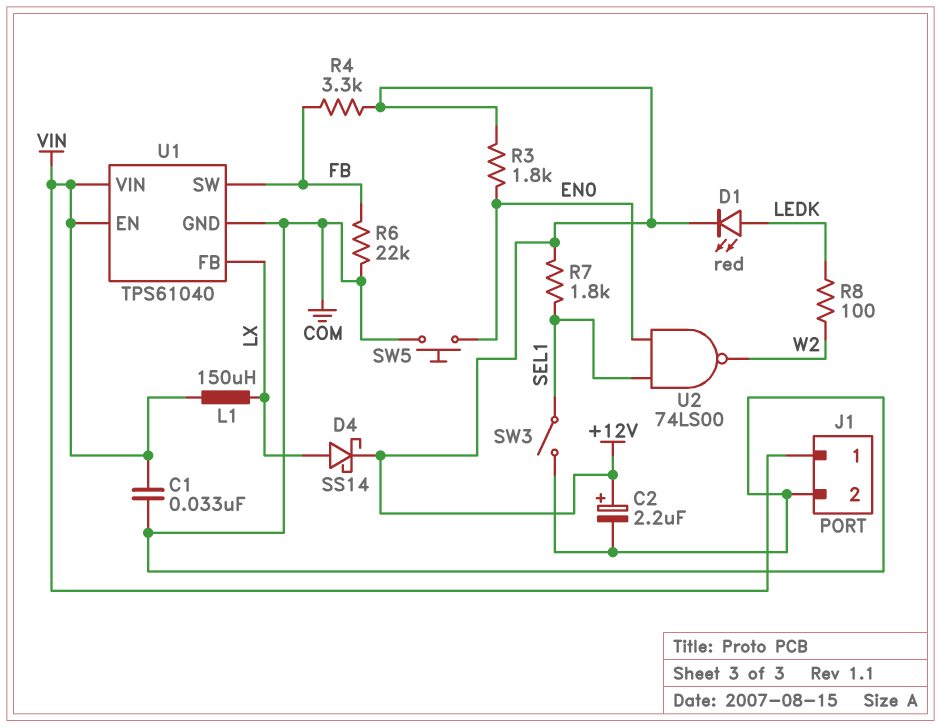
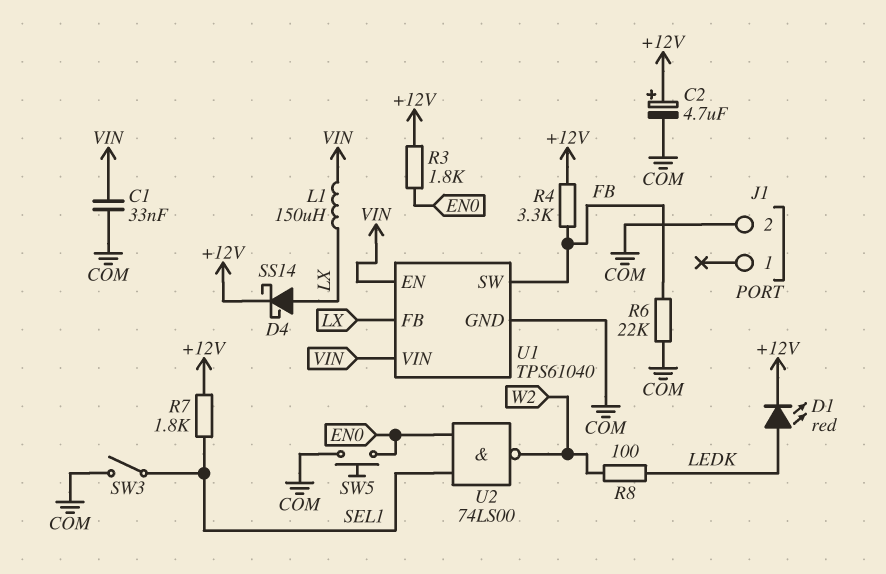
C2: 2.2uF (plus +12V, minus COM) -> 4.7uF (plus +12V, minus COM)
J1 pin 1: VIN -> none

